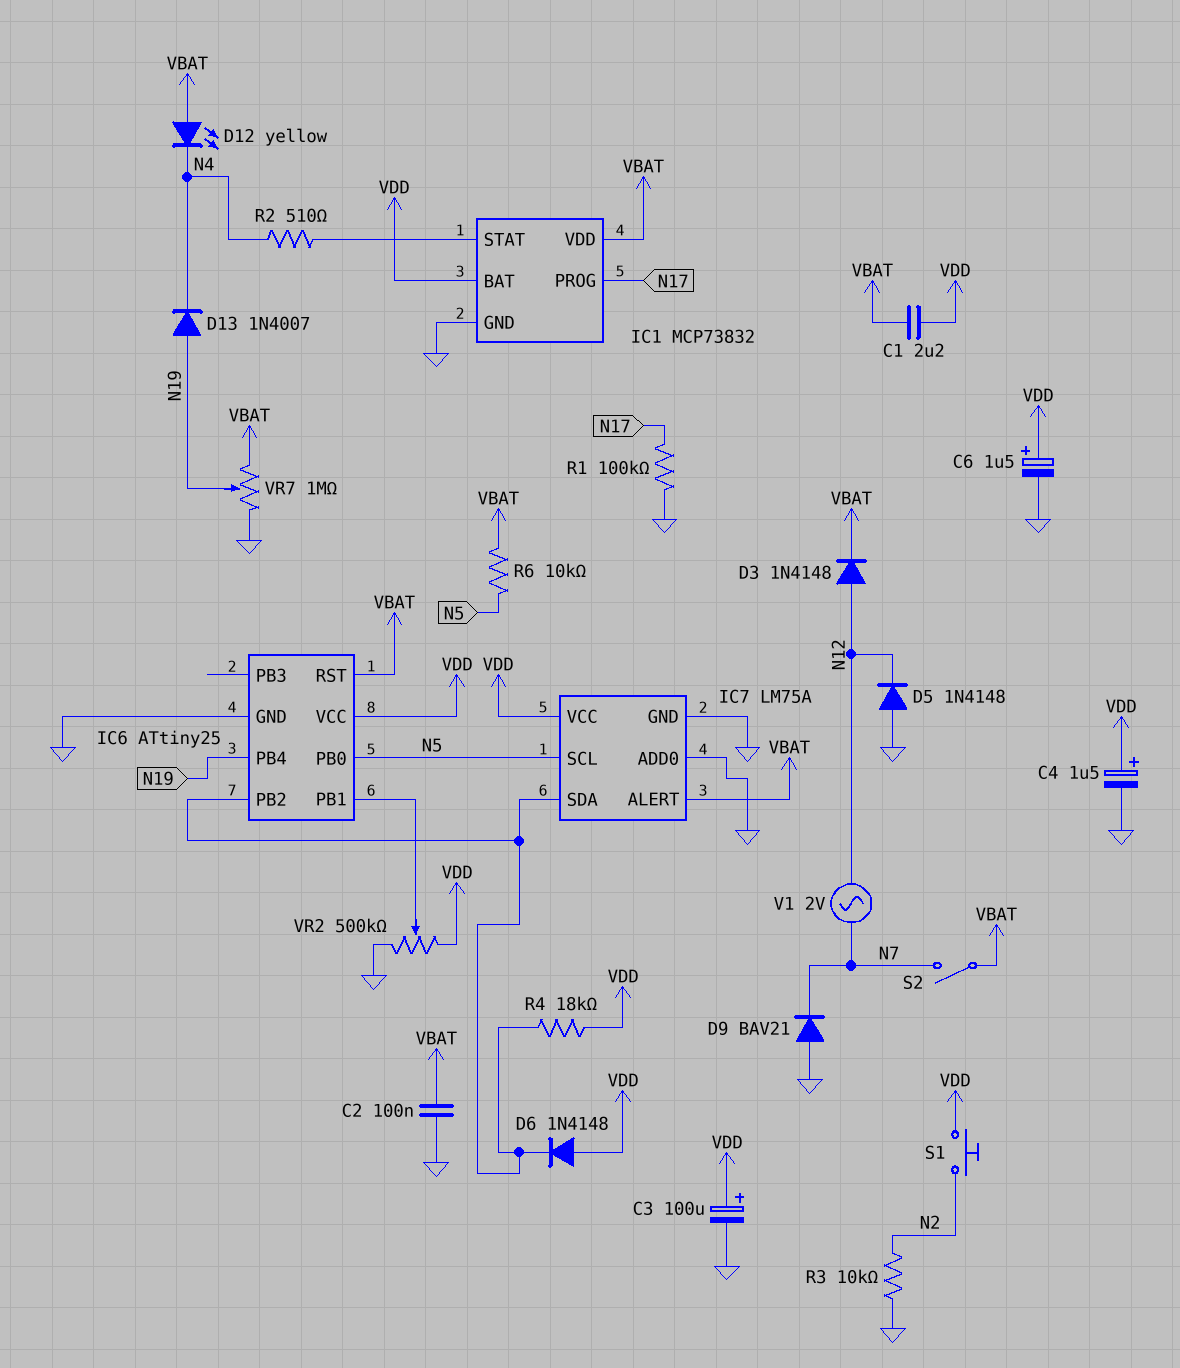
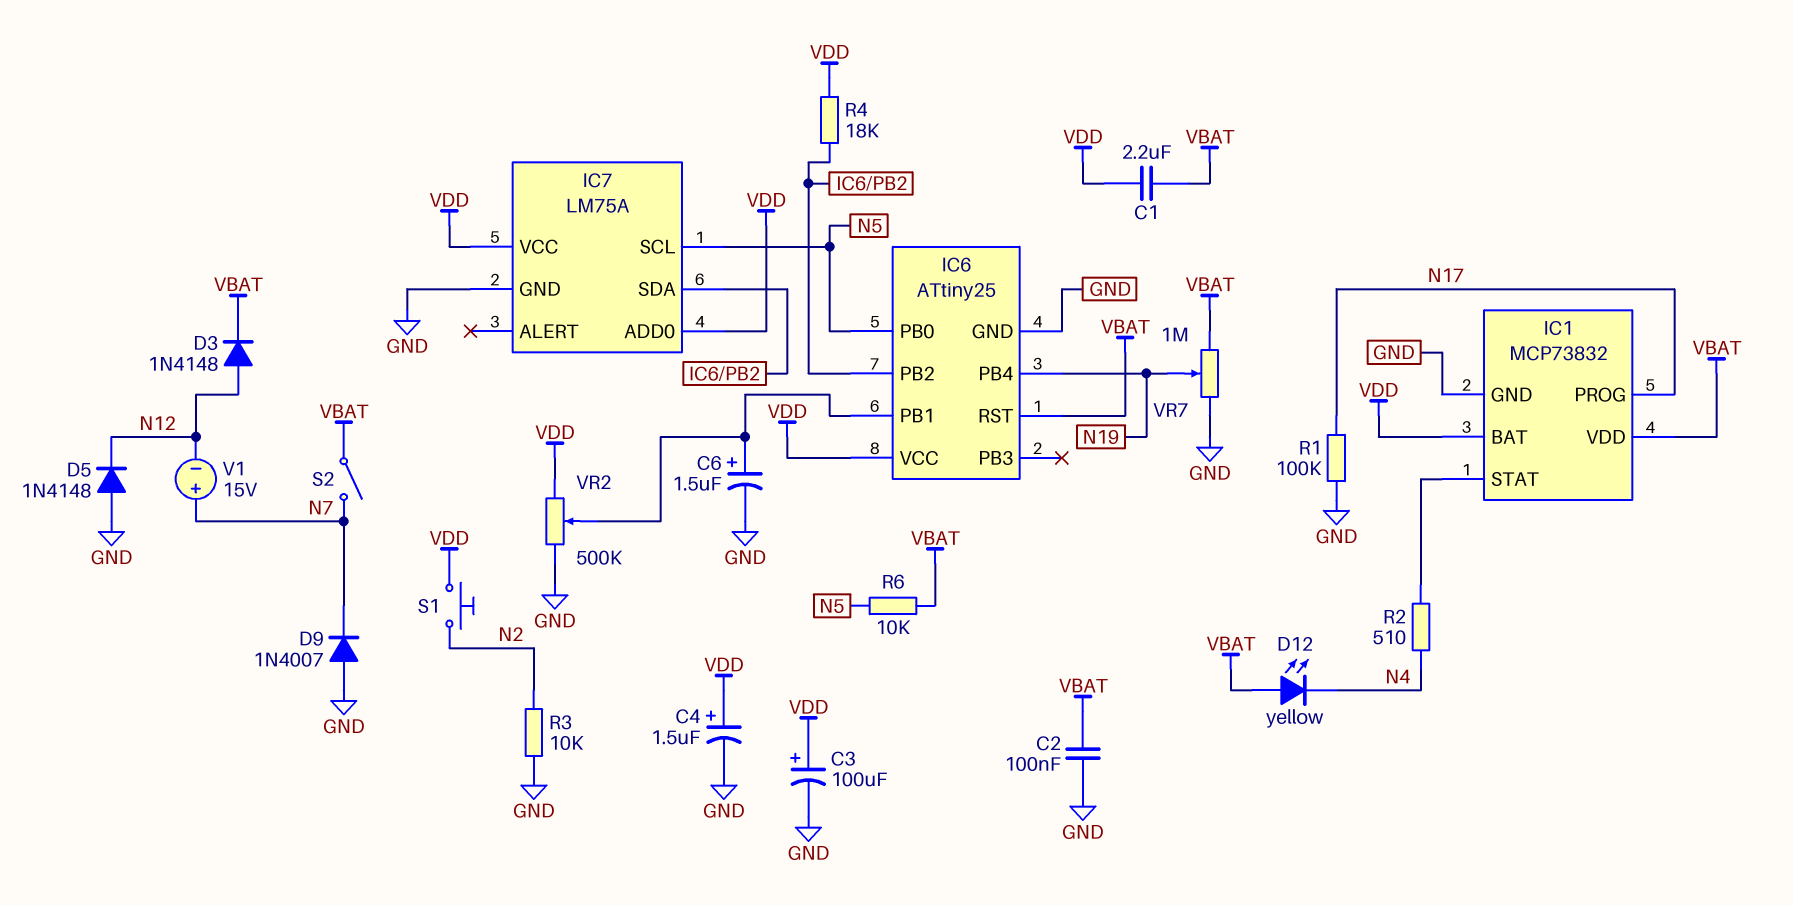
C6: 1.5uF (plus VDD, minus GND) -> 1.5uF (plus IC6/PB1, minus GND)
D6: diode 1N4148 (A VDD, K IC6/PB2) -> none
D9: diode BAV21 (A GND, K N7) -> diode 1N4007 (A GND, K N7)
D13: diode 1N4007 (A N19, K N4) -> none
IC7 pin ADD0: GND -> VDD
IC7 pin ALERT: VBAT -> none
V1: AC 2V (N7, N12) -> 15V (plus N7, minus N12)

